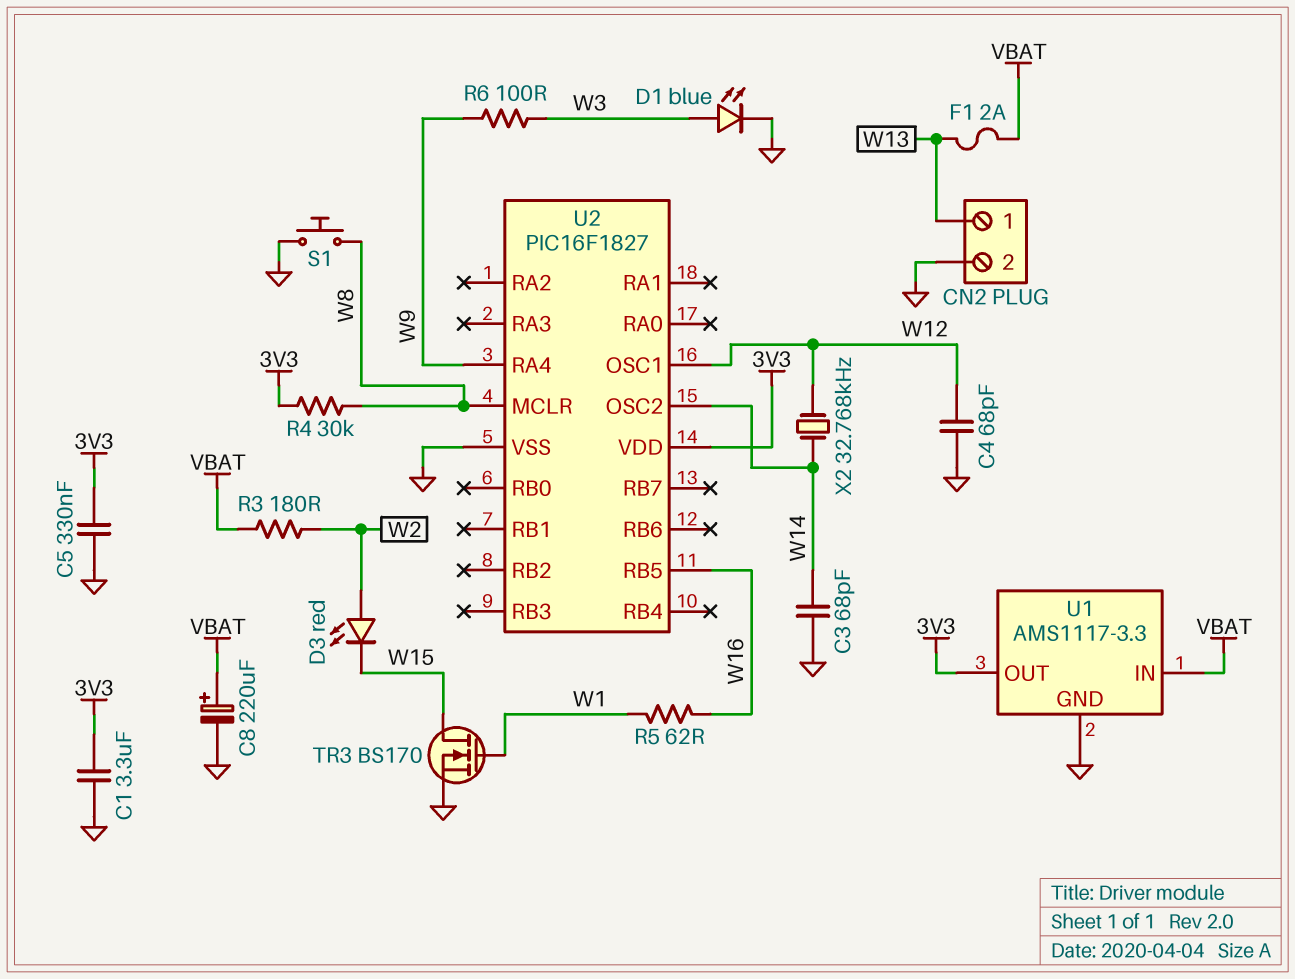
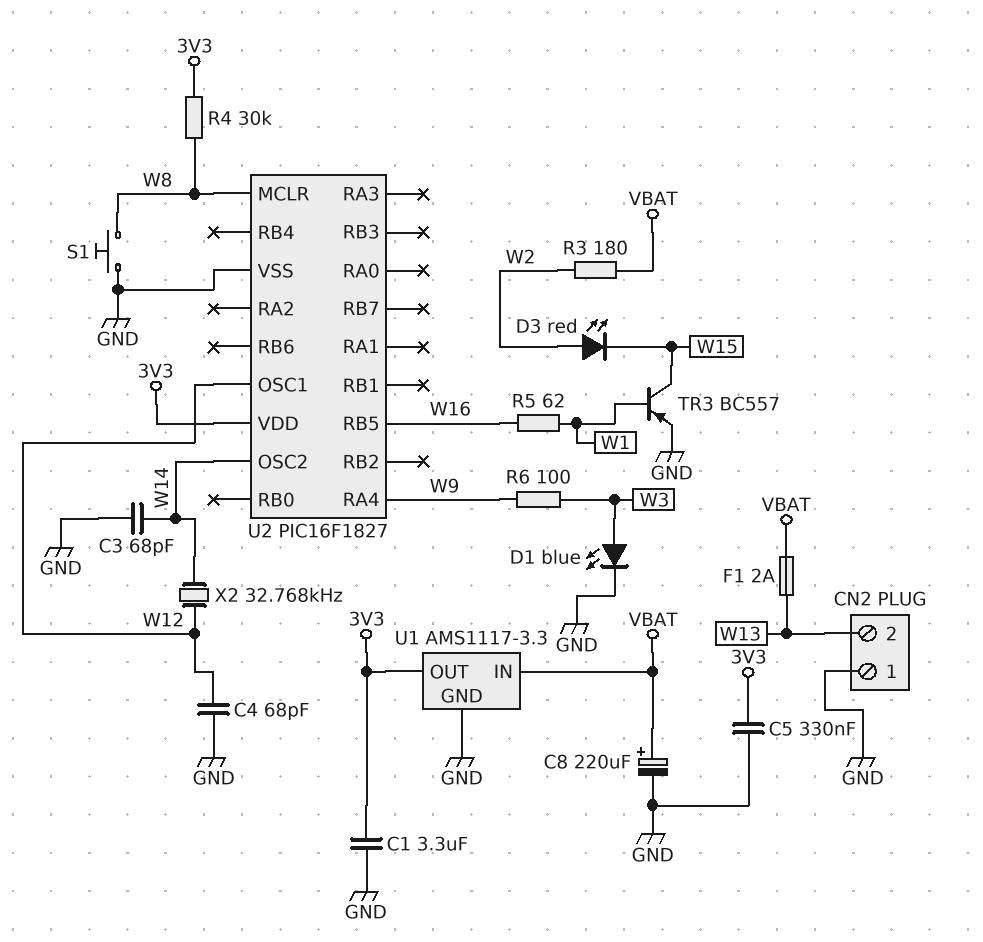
CN2 pin 1: W13 -> GND
CN2 pin 2: GND -> W13
TR3: NMOS BS170 (G W1, D W15, S GND) -> PNP BC557 (B W1, C W15, E GND)

